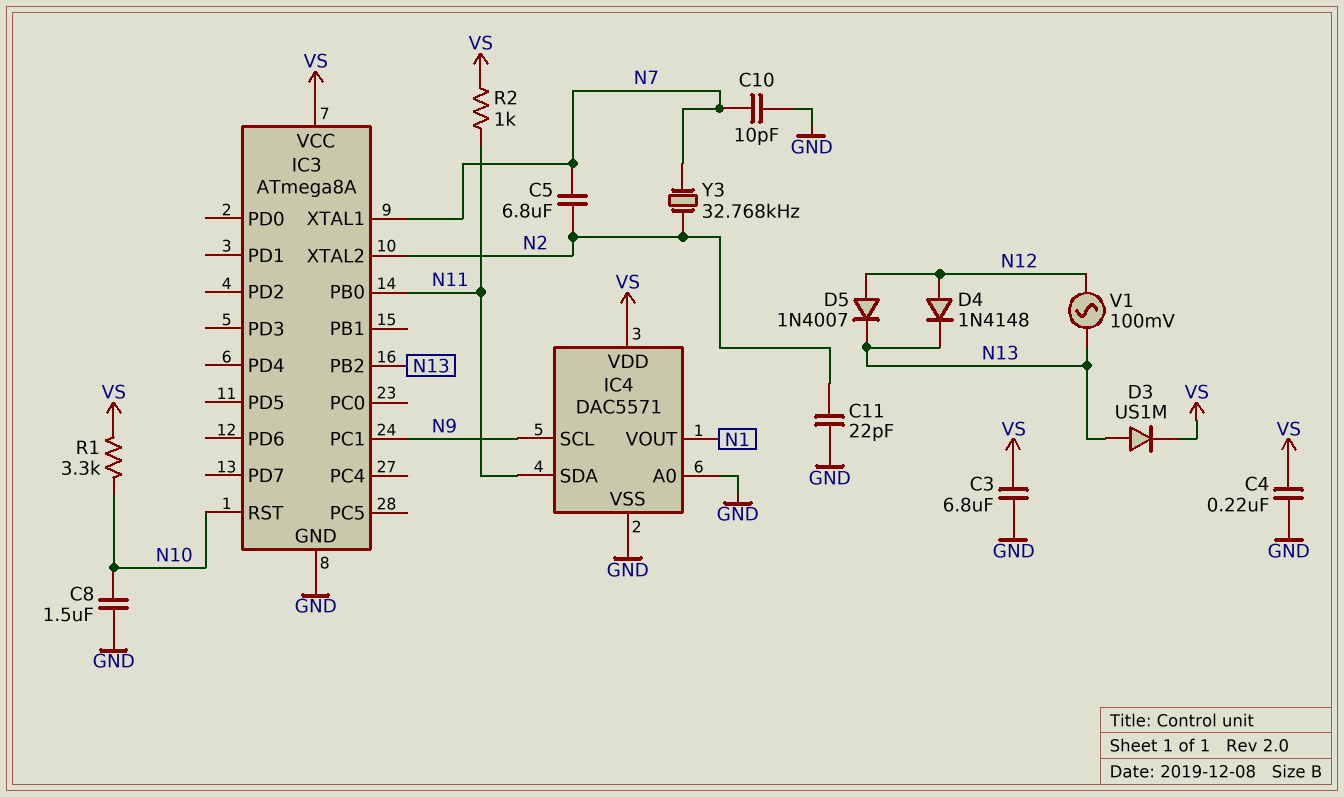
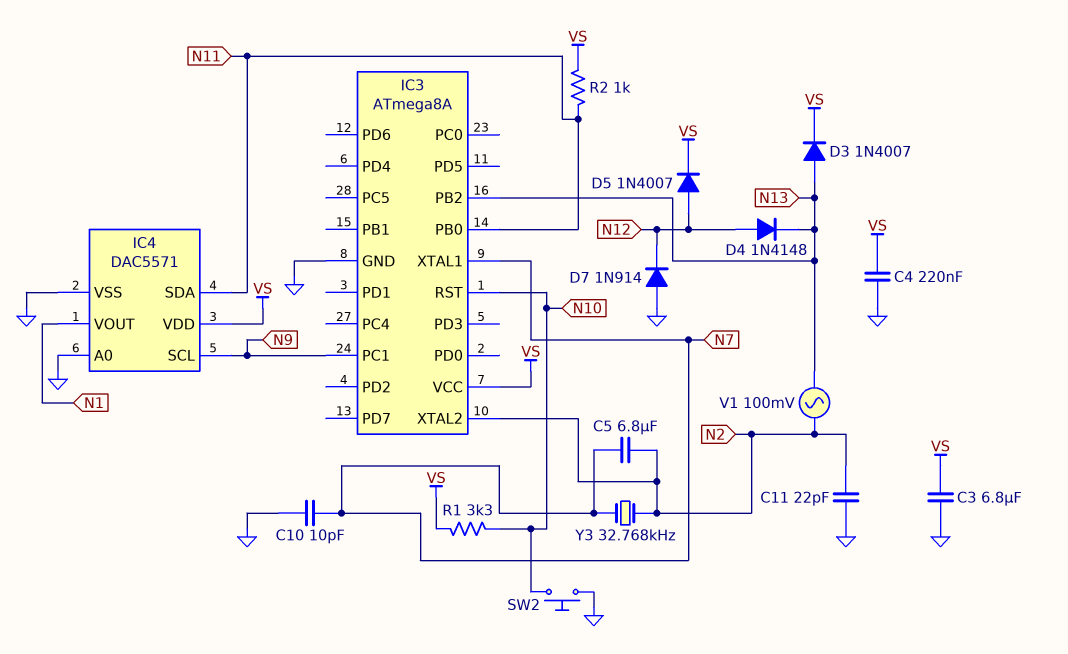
C8: 1.5uF (GND, N10) -> none
D3: diode US1M (A N13, K VS) -> diode 1N4007 (A N13, K VS)
D5: diode 1N4007 (A N12, K N13) -> diode 1N4007 (A N12, K VS)
D7: none -> diode 1N914 (A GND, K N12)
SW2: none -> button (GND, N10)
V1: AC 100mV (N12, N13) -> AC 100mV (N2, N13)

